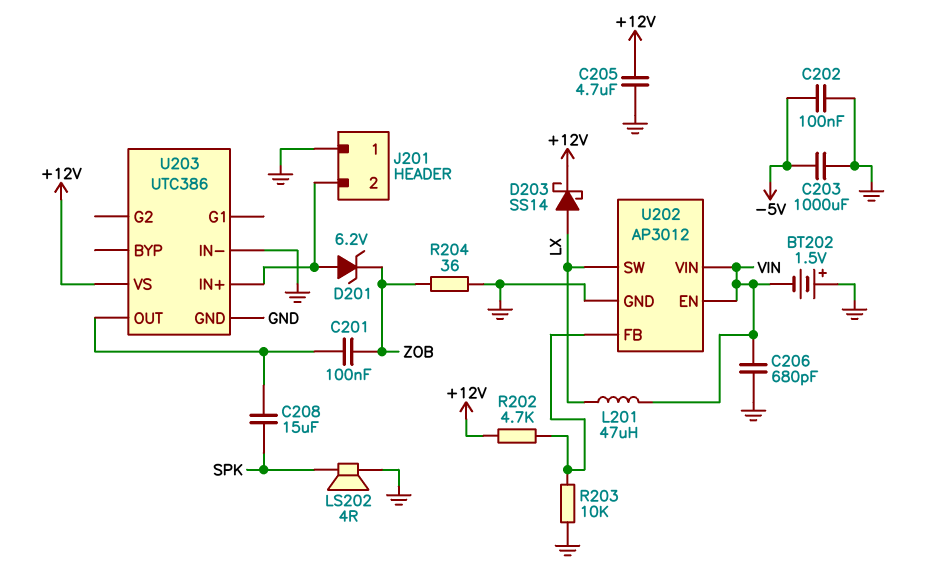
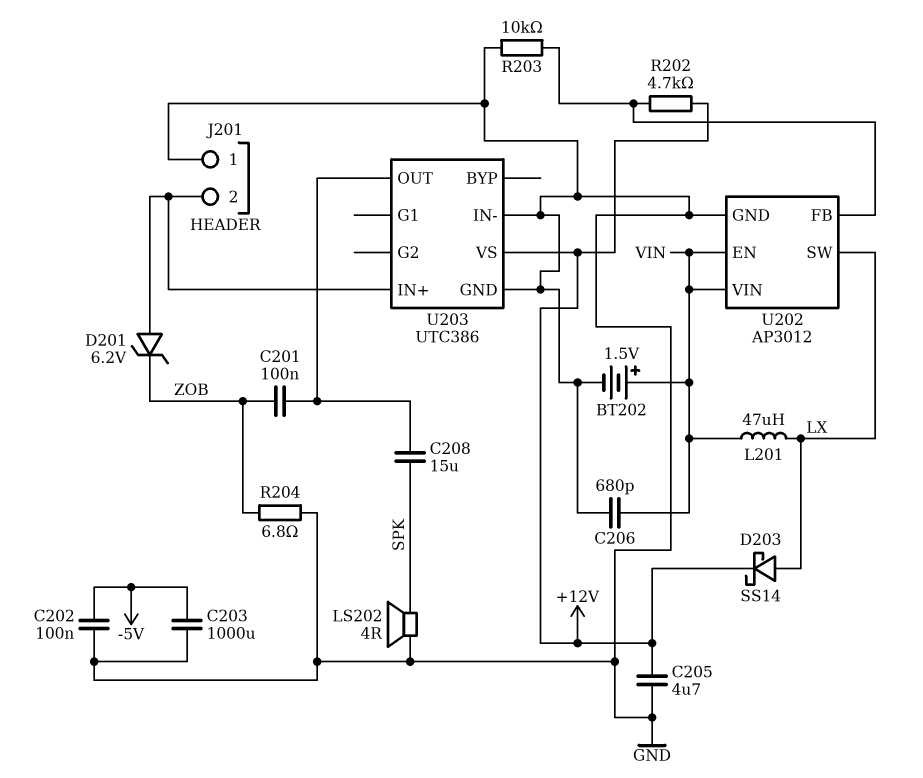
BT202: 1.5V (plus GND, minus VIN) -> 1.5V (plus VIN, minus GND)
R204: 36 (GND, ZOB) -> 6.8 (GND, ZOB)

